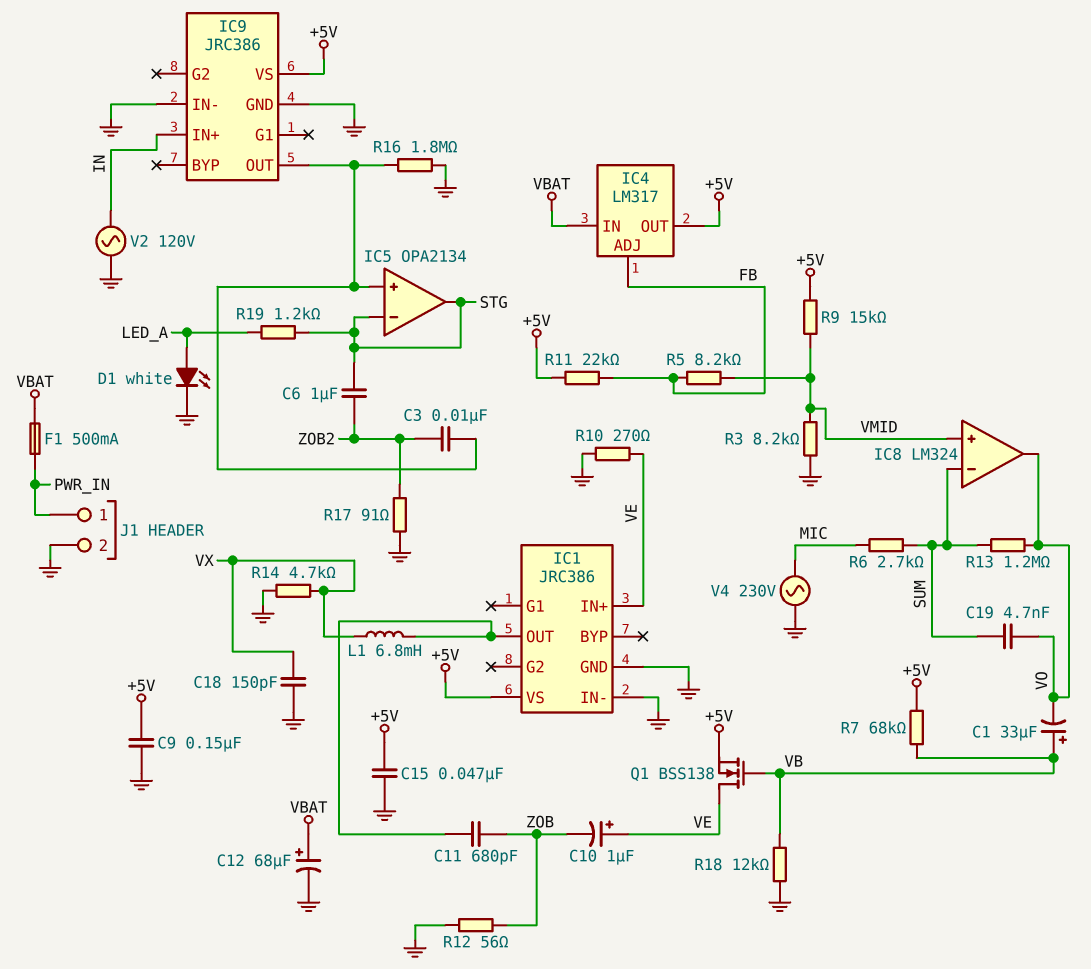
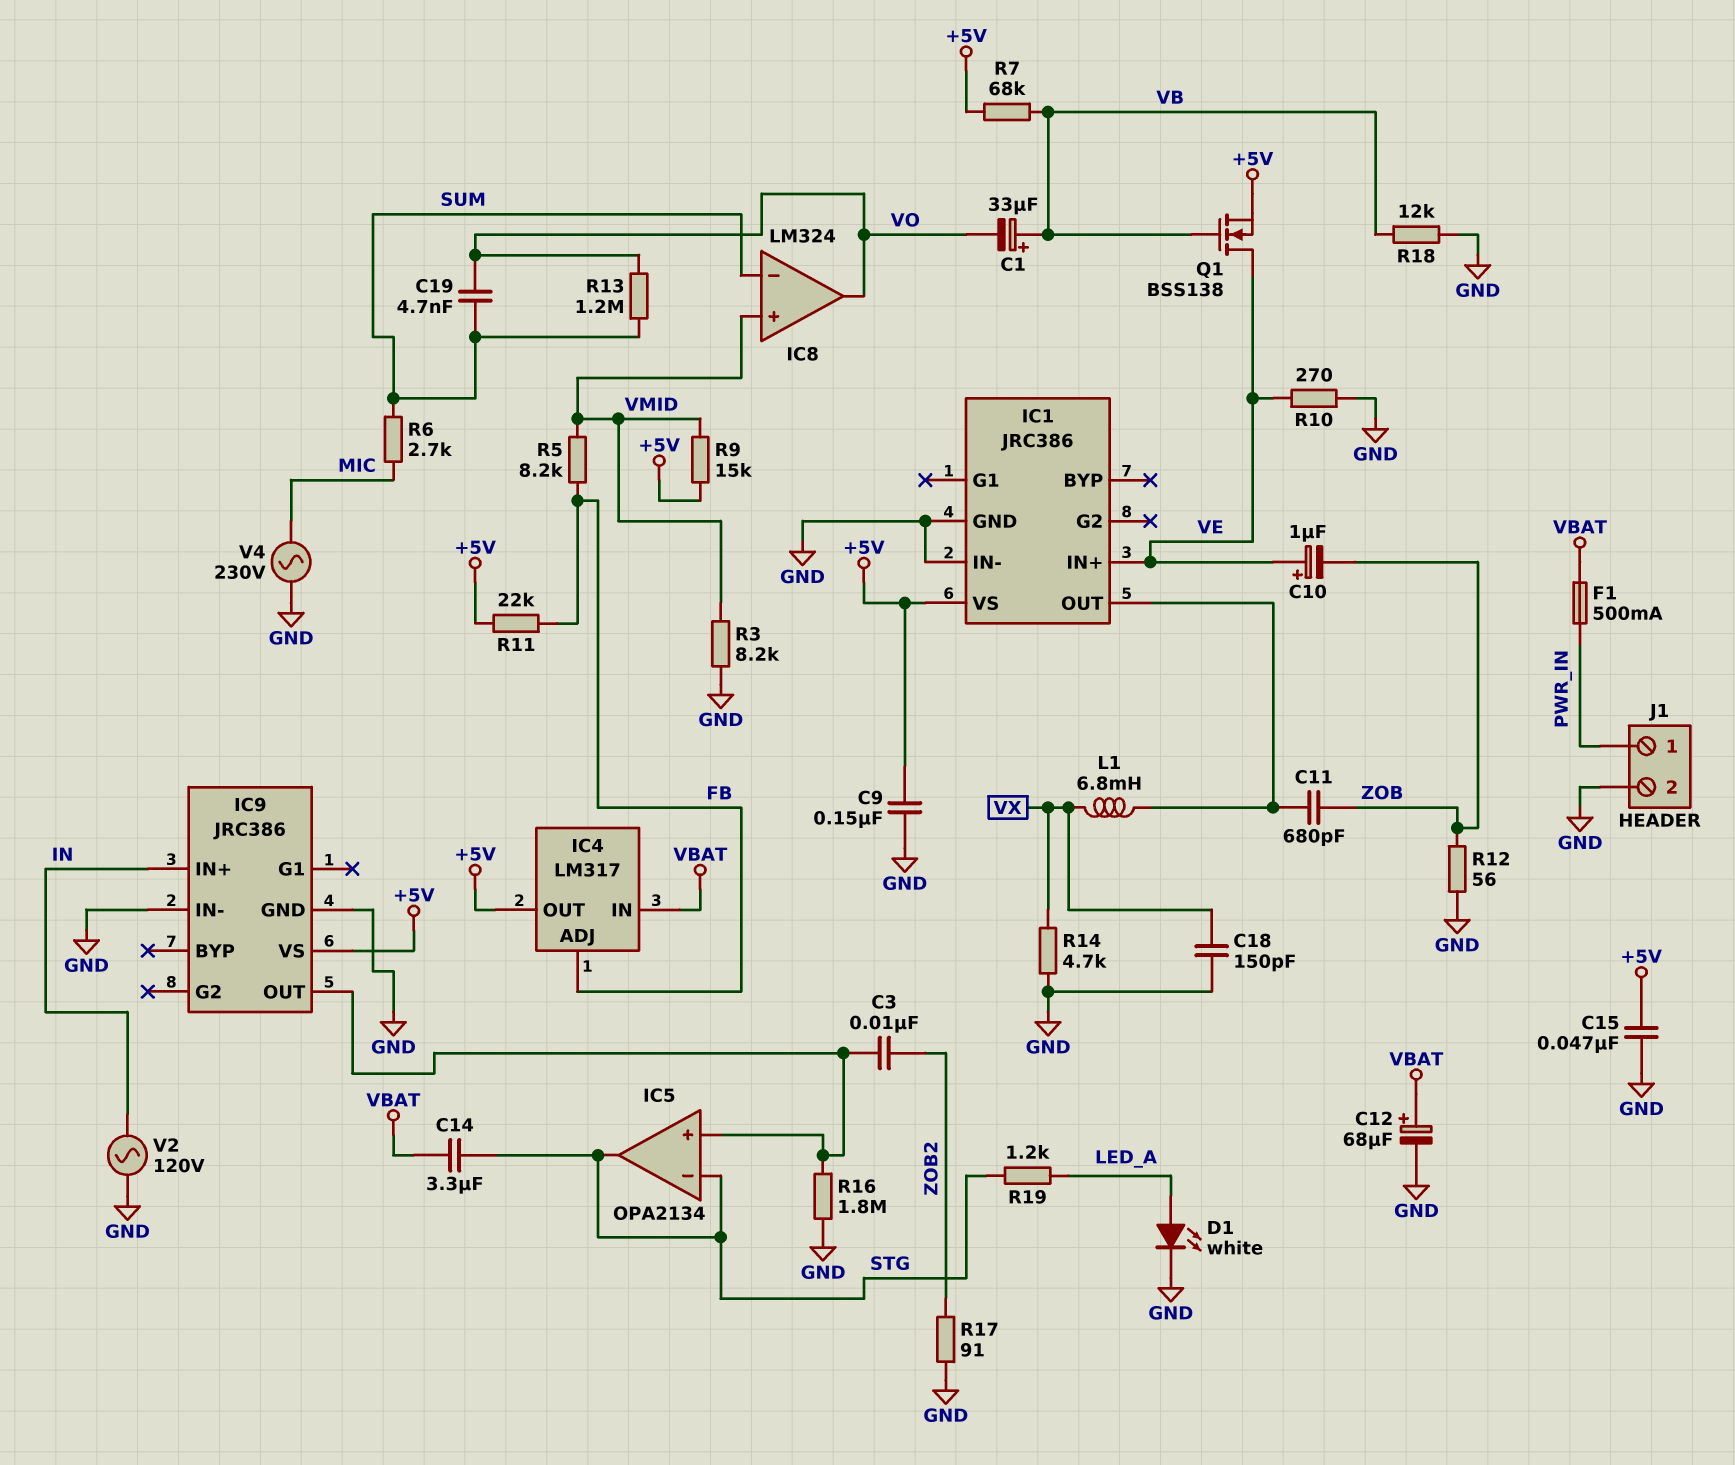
C6: 1uF (STG, ZOB2) -> none
C14: none -> 3.3uF (STG, VBAT)

